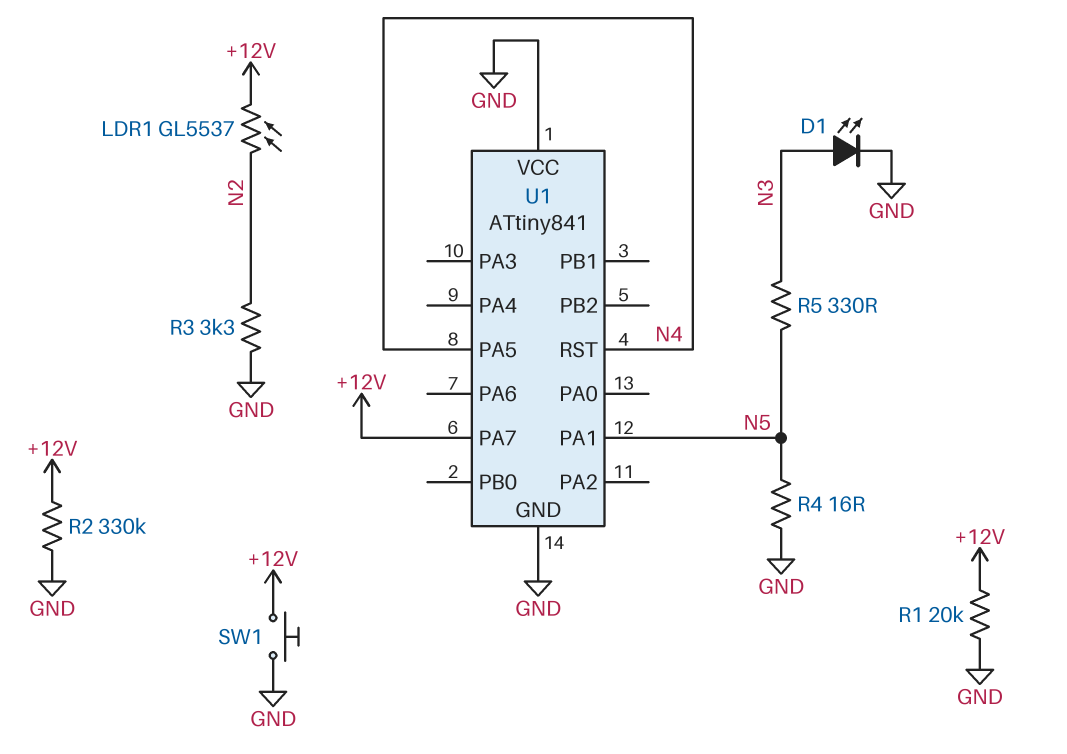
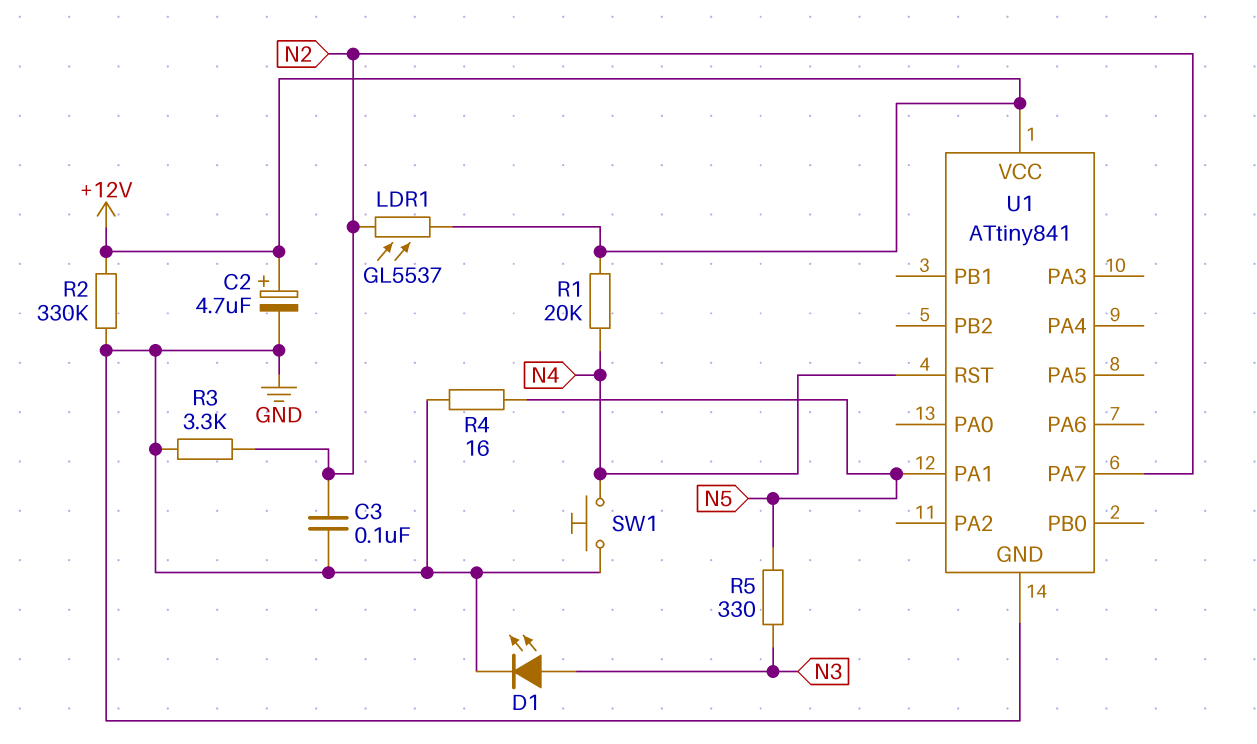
C2: none -> 4.7uF (plus +12V, minus GND)
C3: none -> 100nF (GND, N2)
R1: 20k (+12V, GND) -> 20k (+12V, N4)
SW1: button (+12V, GND) -> button (GND, N4)
U1 pin PA5: N4 -> none
U1 pin PA7: +12V -> N2
U1 pin VCC: GND -> +12V

